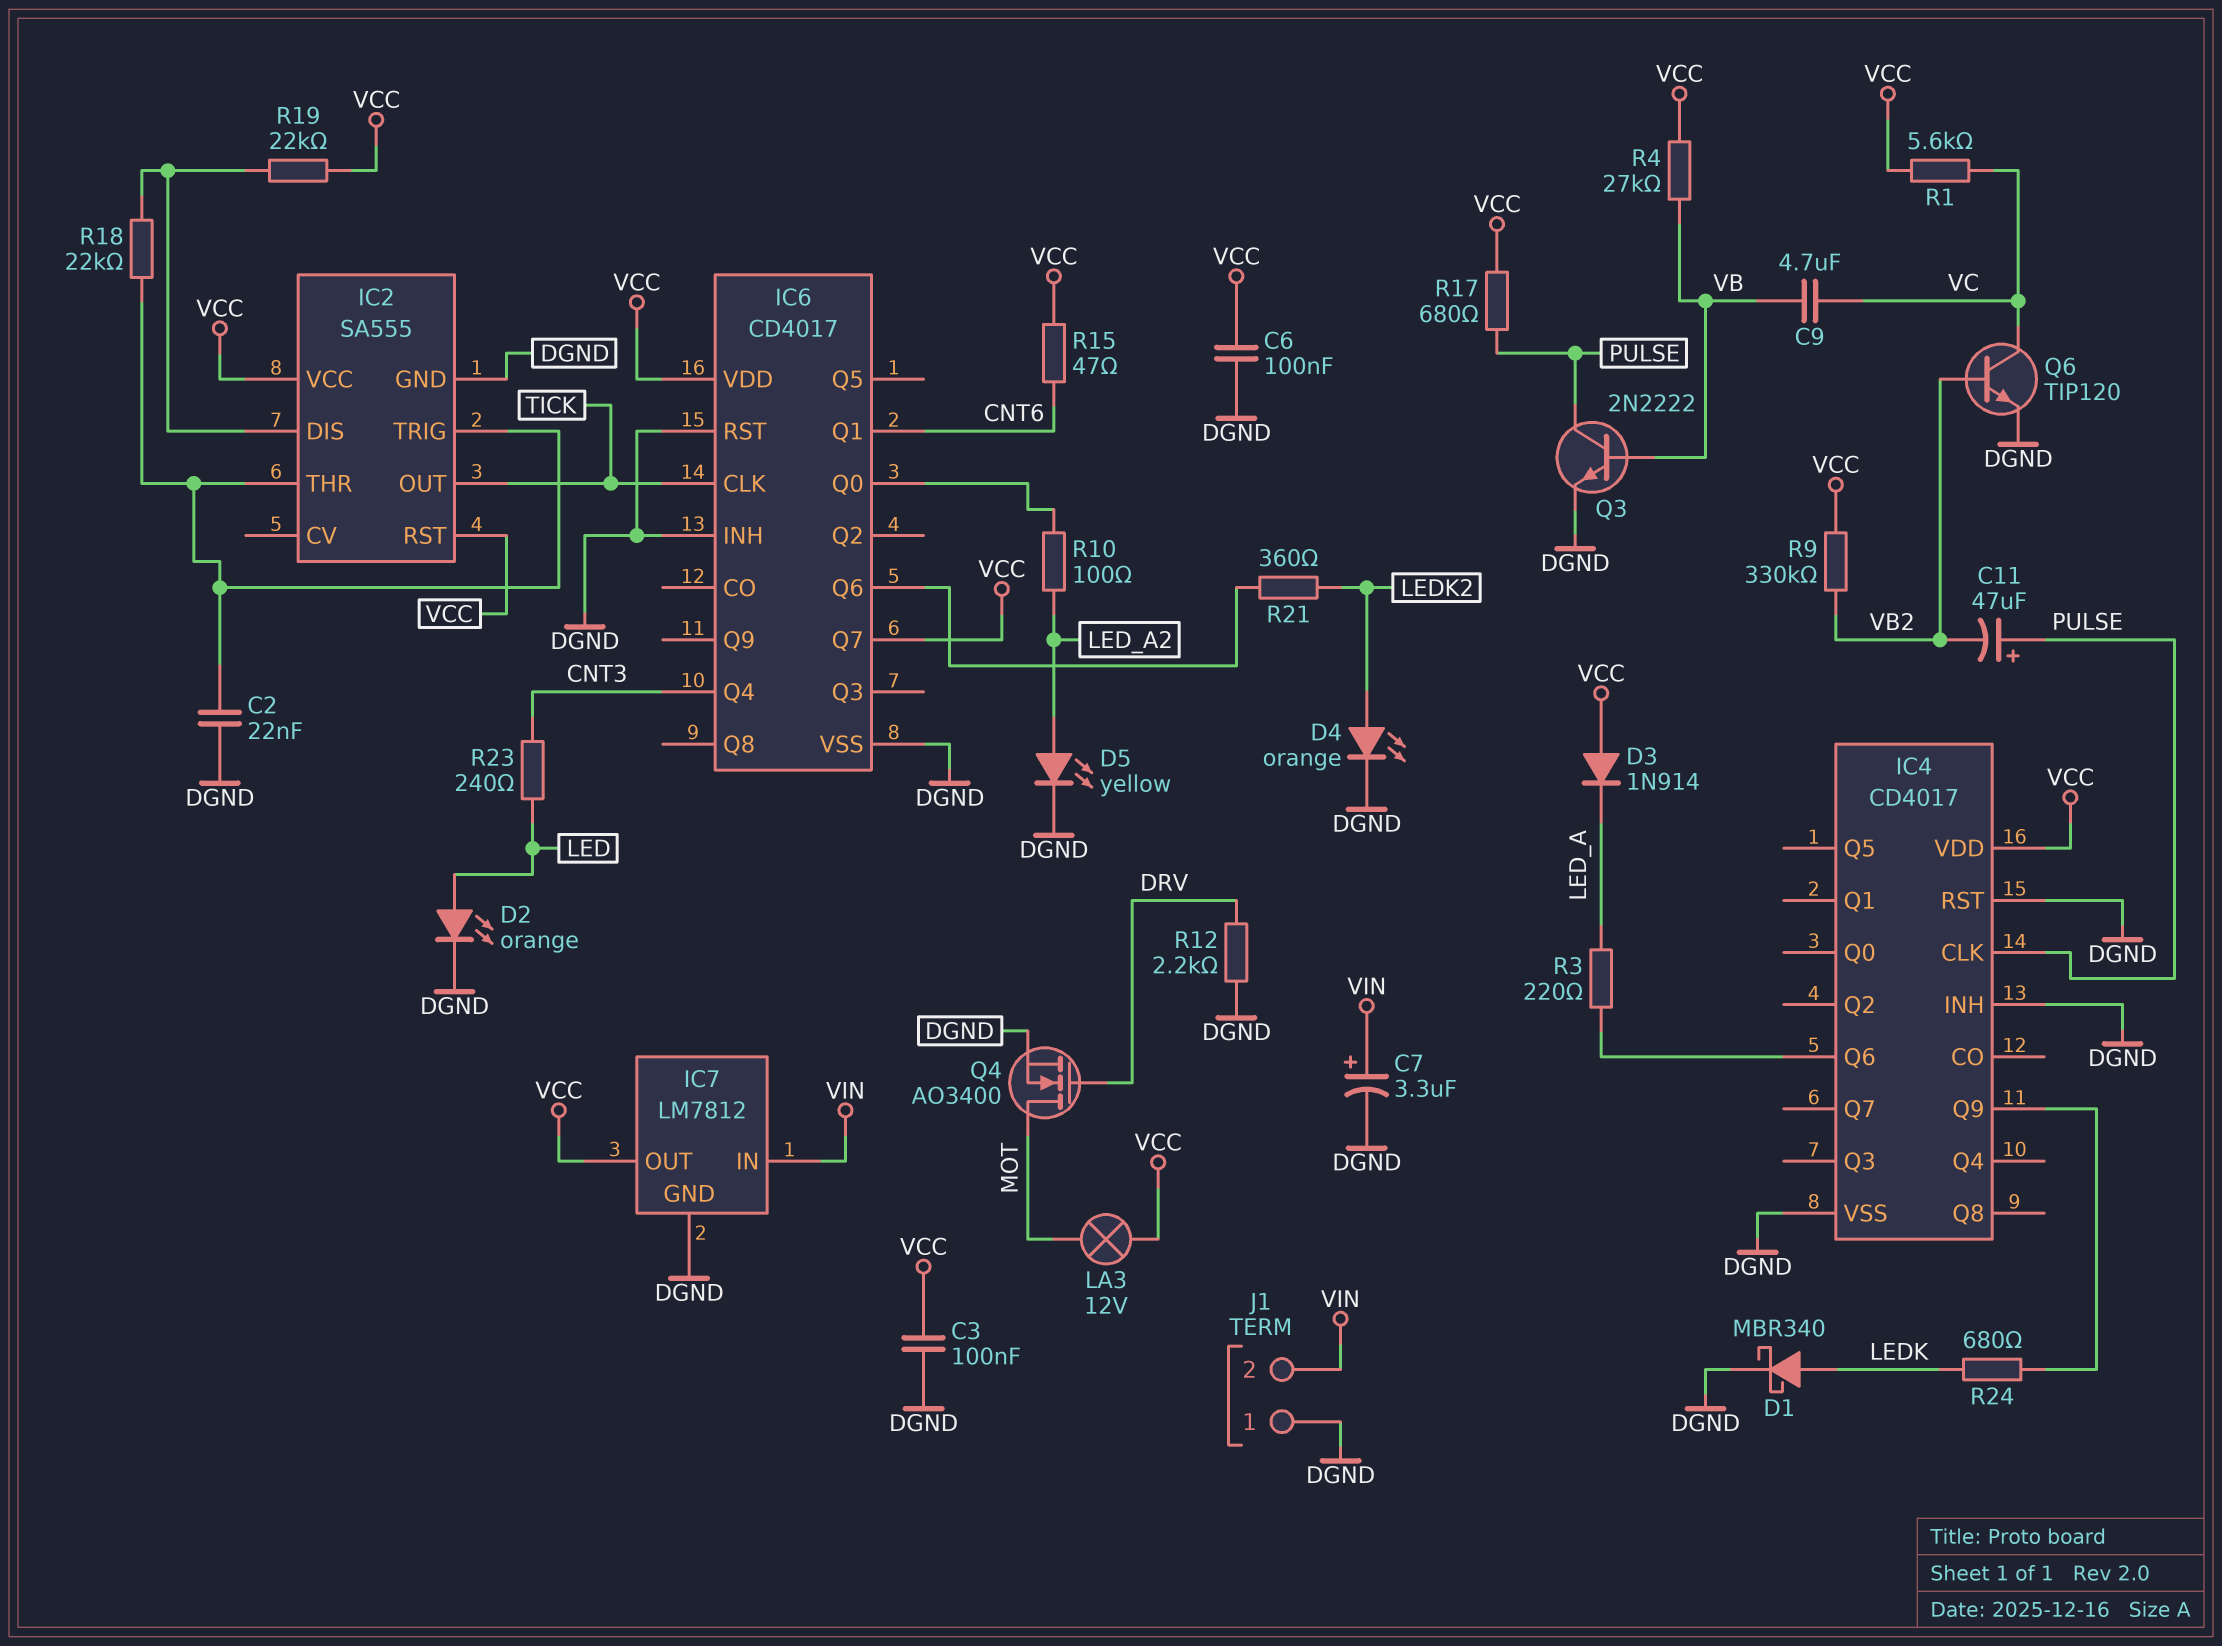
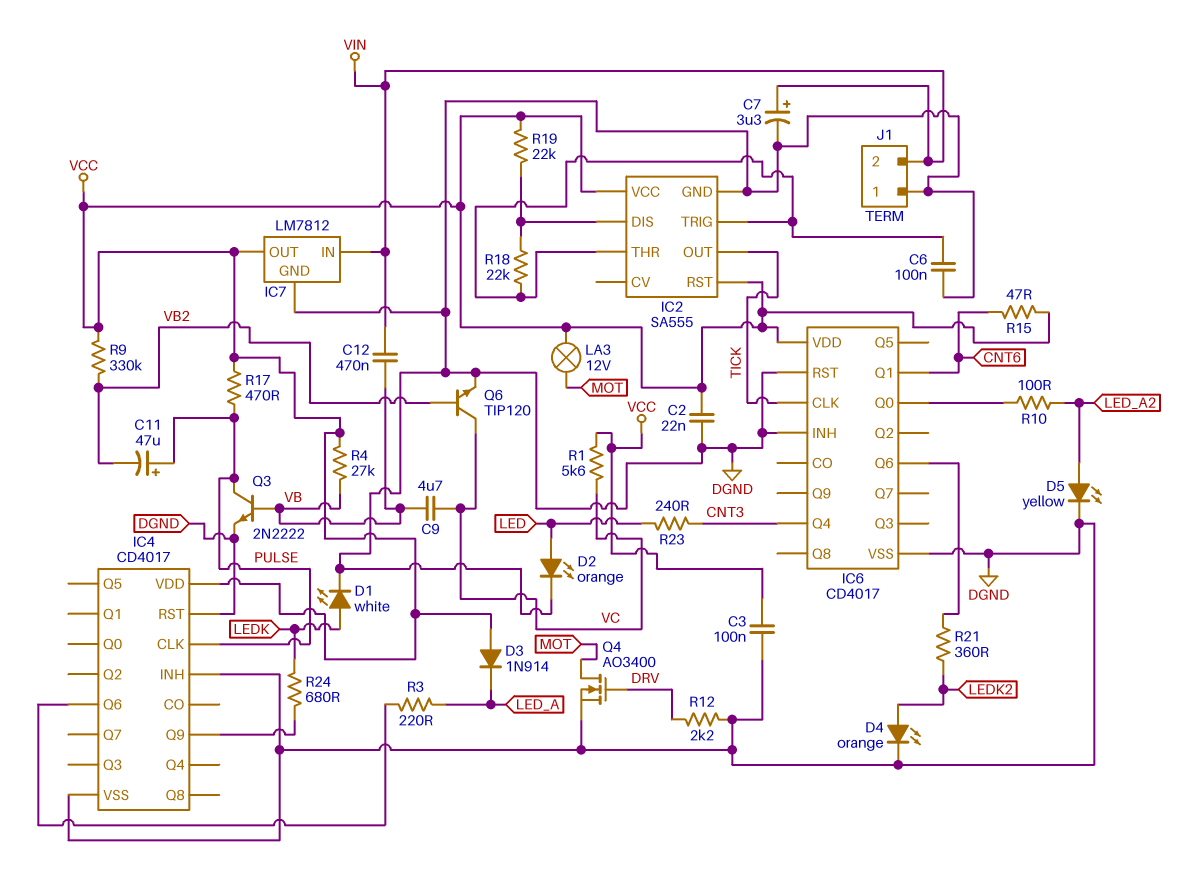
C2: 22nF (DGND, IC2/THR) -> 22nF (DGND, VCC)
C6: 100nF (DGND, VCC) -> 100nF (DGND, IC2/THR)
C12: none -> 470nF (VB, VIN)
D1: schottky MBR340 (A LEDK, K DGND) -> LED white (A LEDK, K DGND)
IC6 pin Q7: VCC -> none
R17: 680 (PULSE, VCC) -> 470 (PULSE, VCC)

